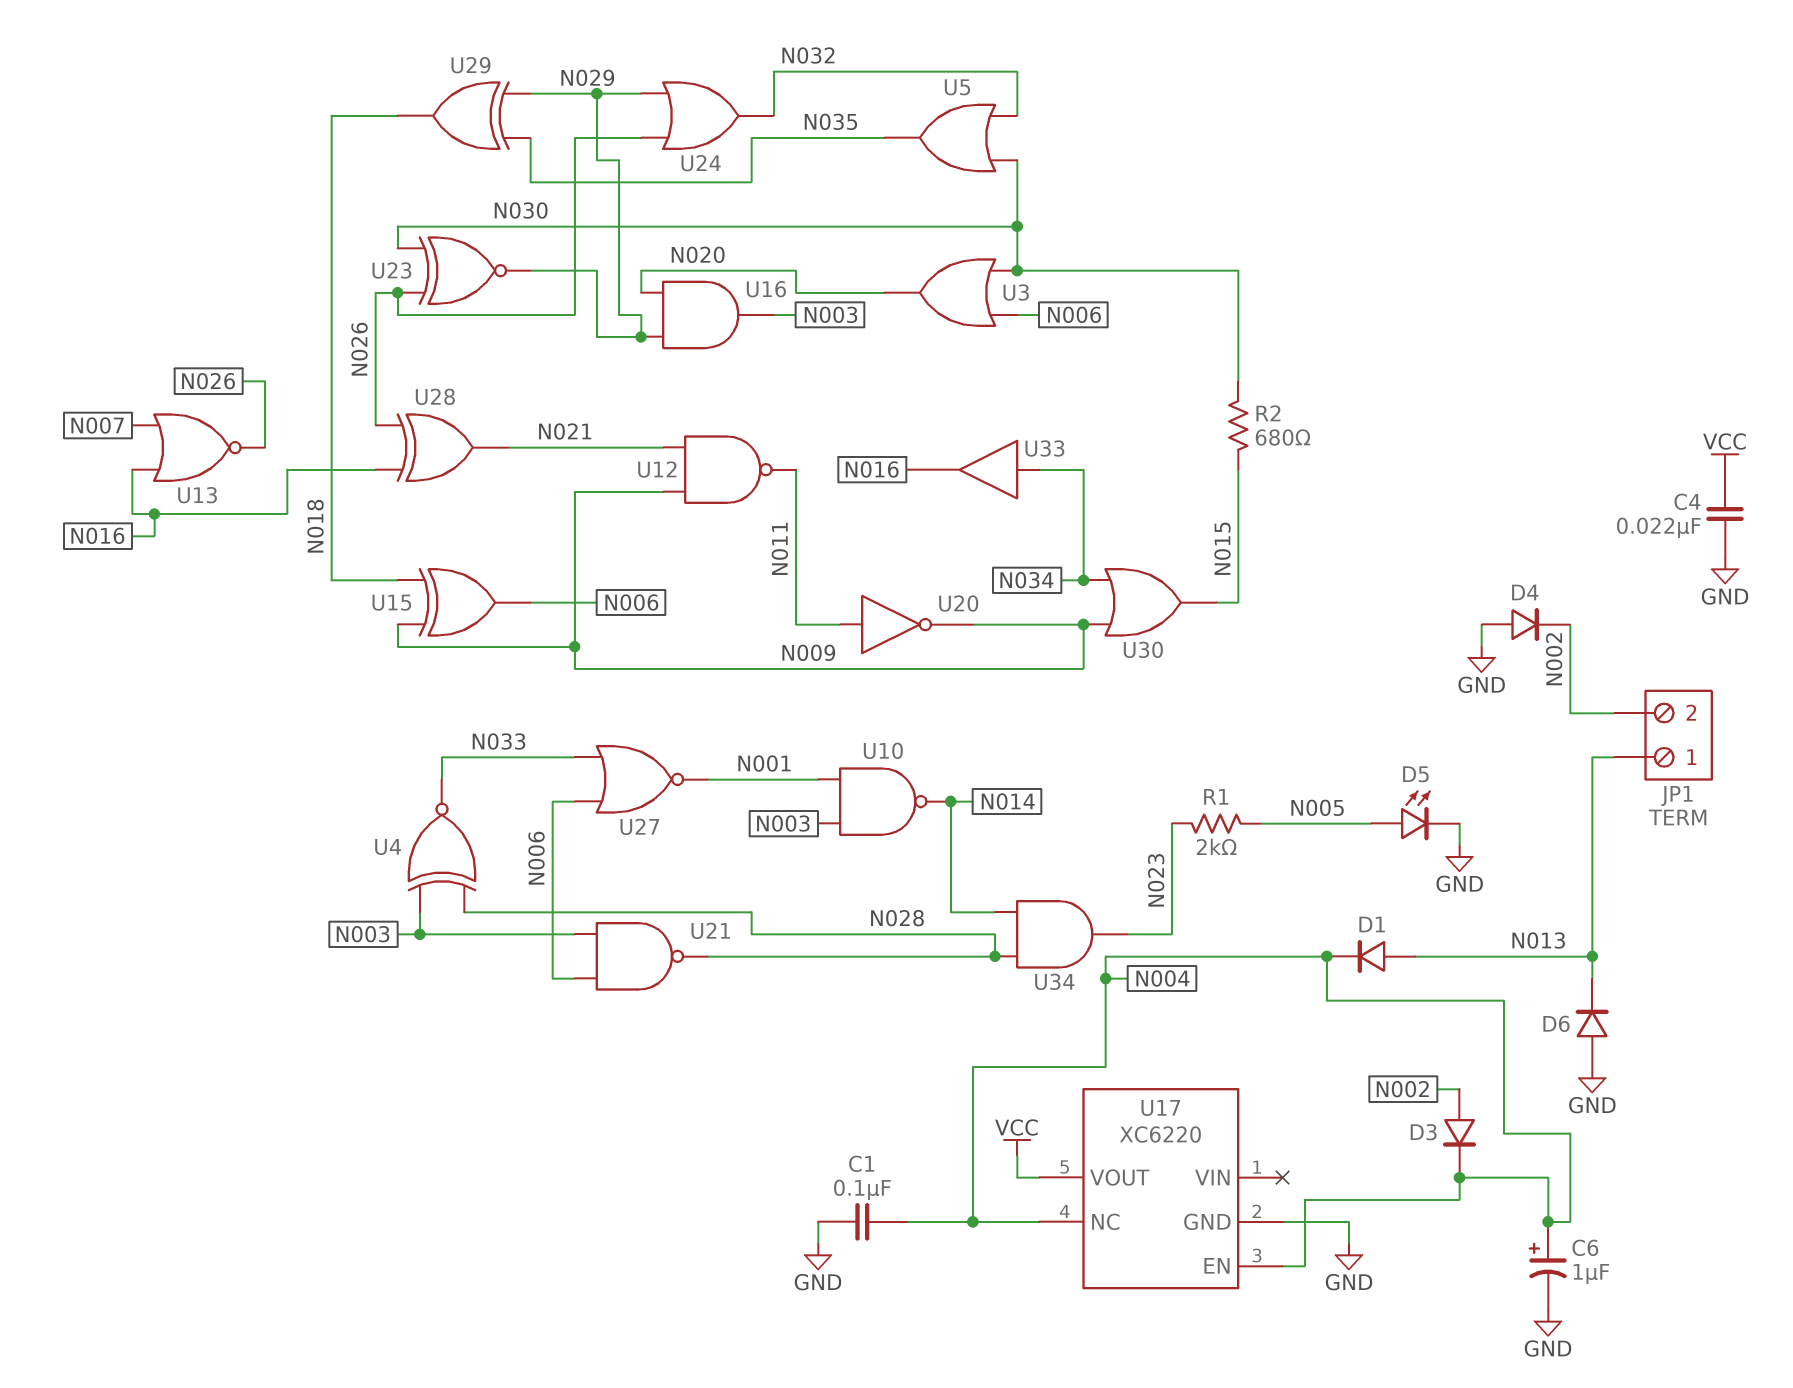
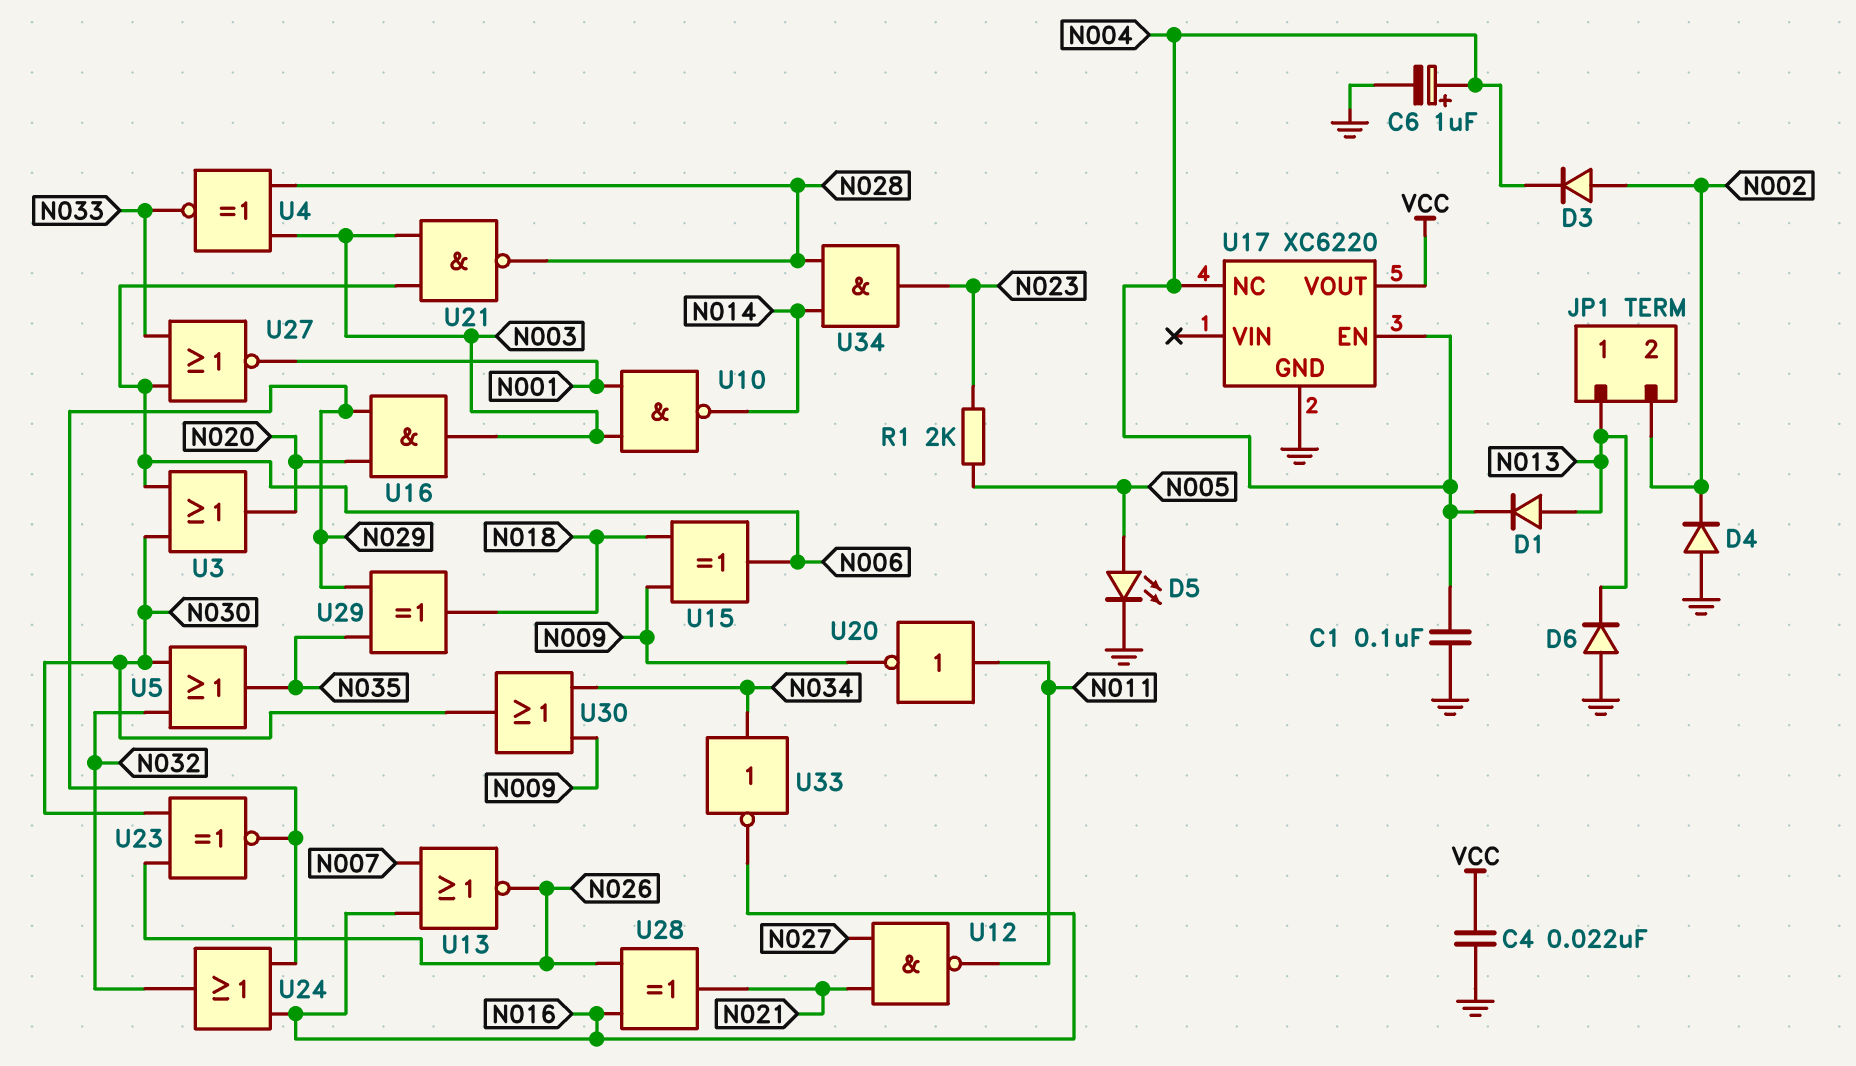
R2: 680 (N015, N030) -> none
U12: NAND (in N009, in N021, out N011) -> NAND (in N021, in N027, out N011)
U24: OR (in N026, in N029, out N032) -> OR (in N016, in N029, out N032)
U30: OR (in N009, in N034, out N015) -> OR (in N009, in N034, out N030)
U33: buffer (in N034, out N016) -> NOT (in N034, out N016)

